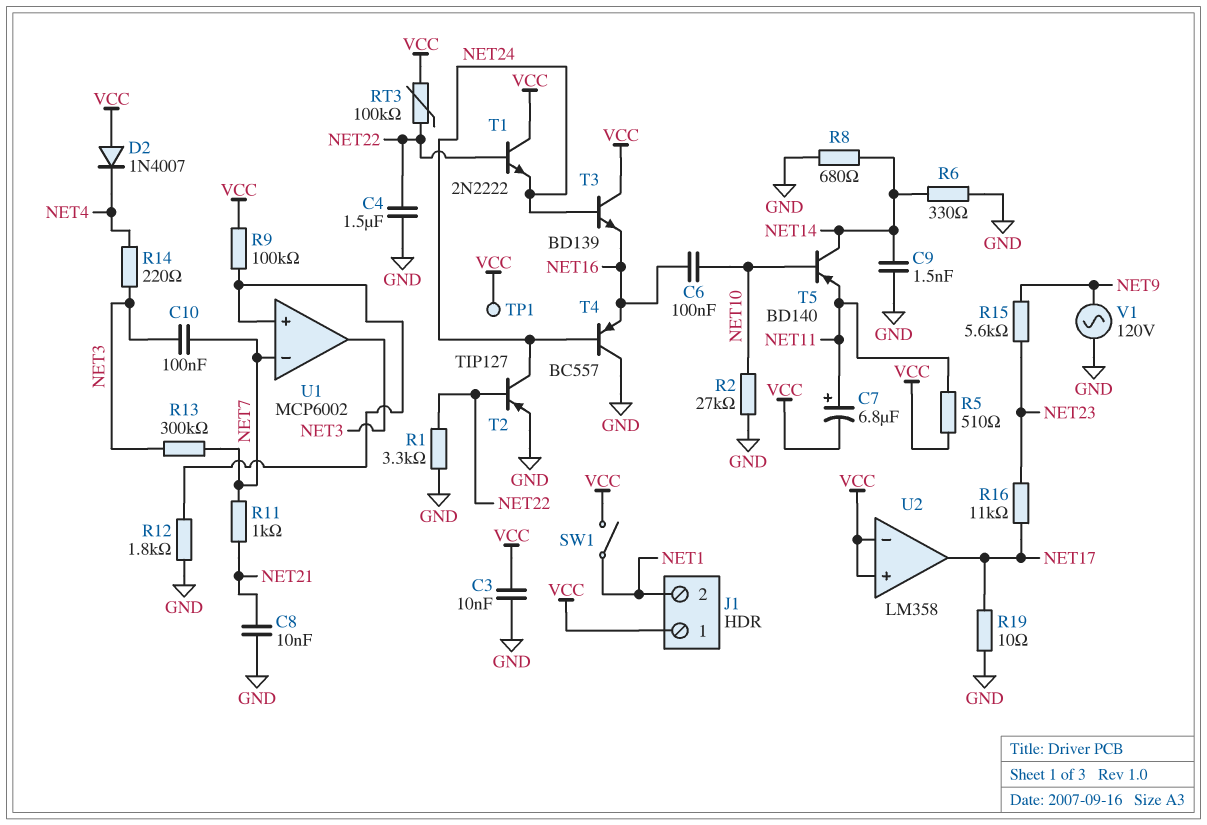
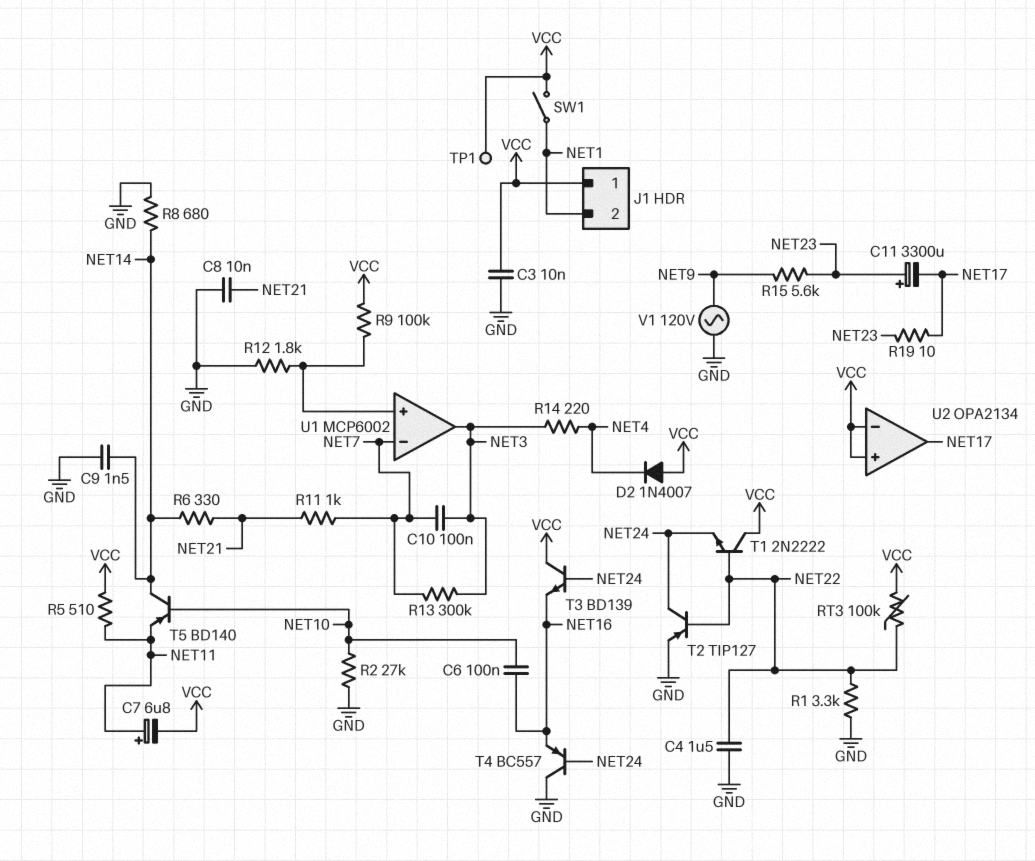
C11: none -> 3300uF (plus NET23, minus NET17)
R6: 330 (GND, NET14) -> 330 (NET14, NET21)
R16: 11k (NET17, NET23) -> none
R19: 10 (GND, NET17) -> 10 (NET17, NET23)
U2: LM358 -> OPA2134

